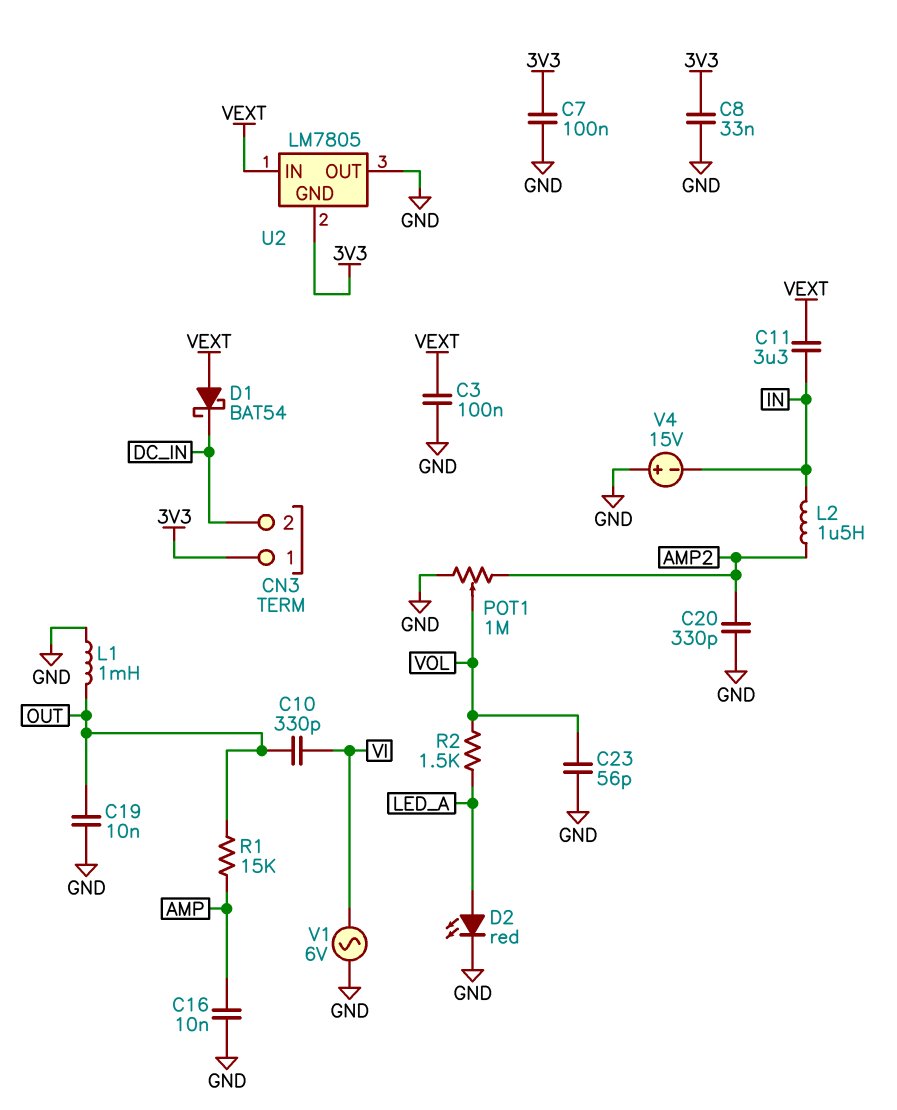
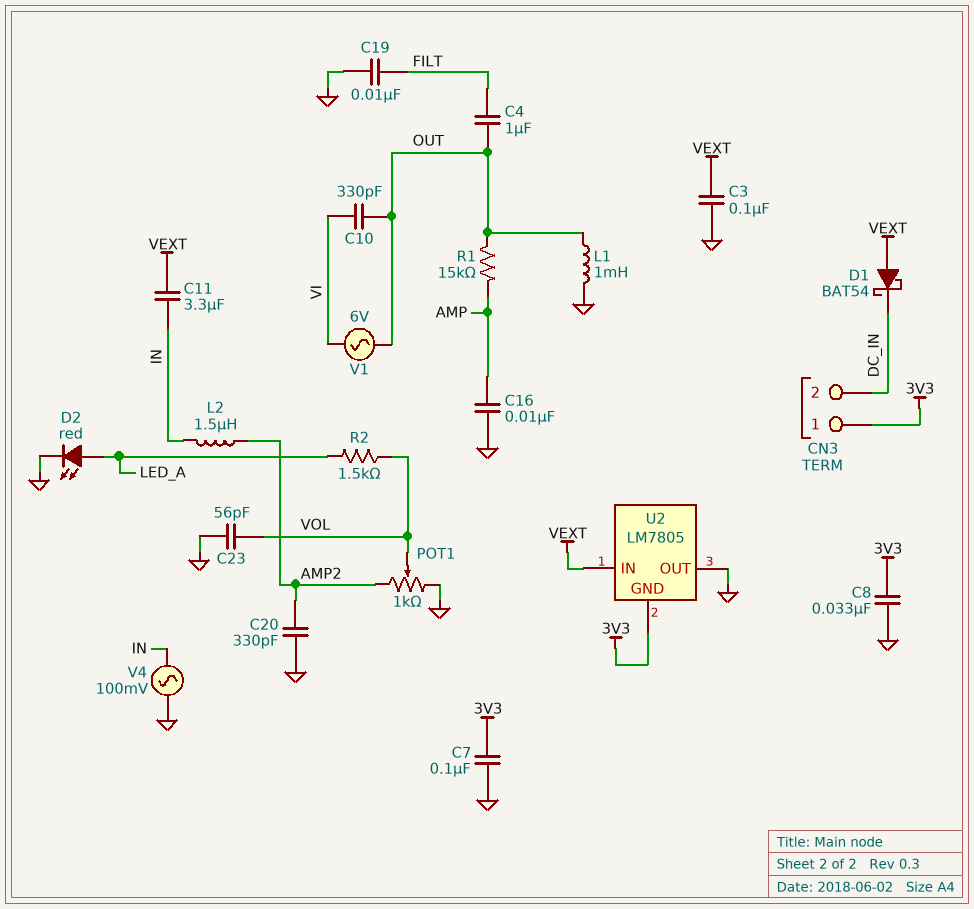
C4: none -> 1uF (FILT, OUT)
C19: 10nF (GND, OUT) -> 10nF (FILT, GND)
POT1: 1M (AMP2, GND, wiper VOL) -> 1k (AMP2, GND, wiper VOL)
V1: AC 6V (GND, VI) -> AC 6V (OUT, VI)
V4: 15V (plus GND, minus IN) -> AC 100mV (GND, IN)

